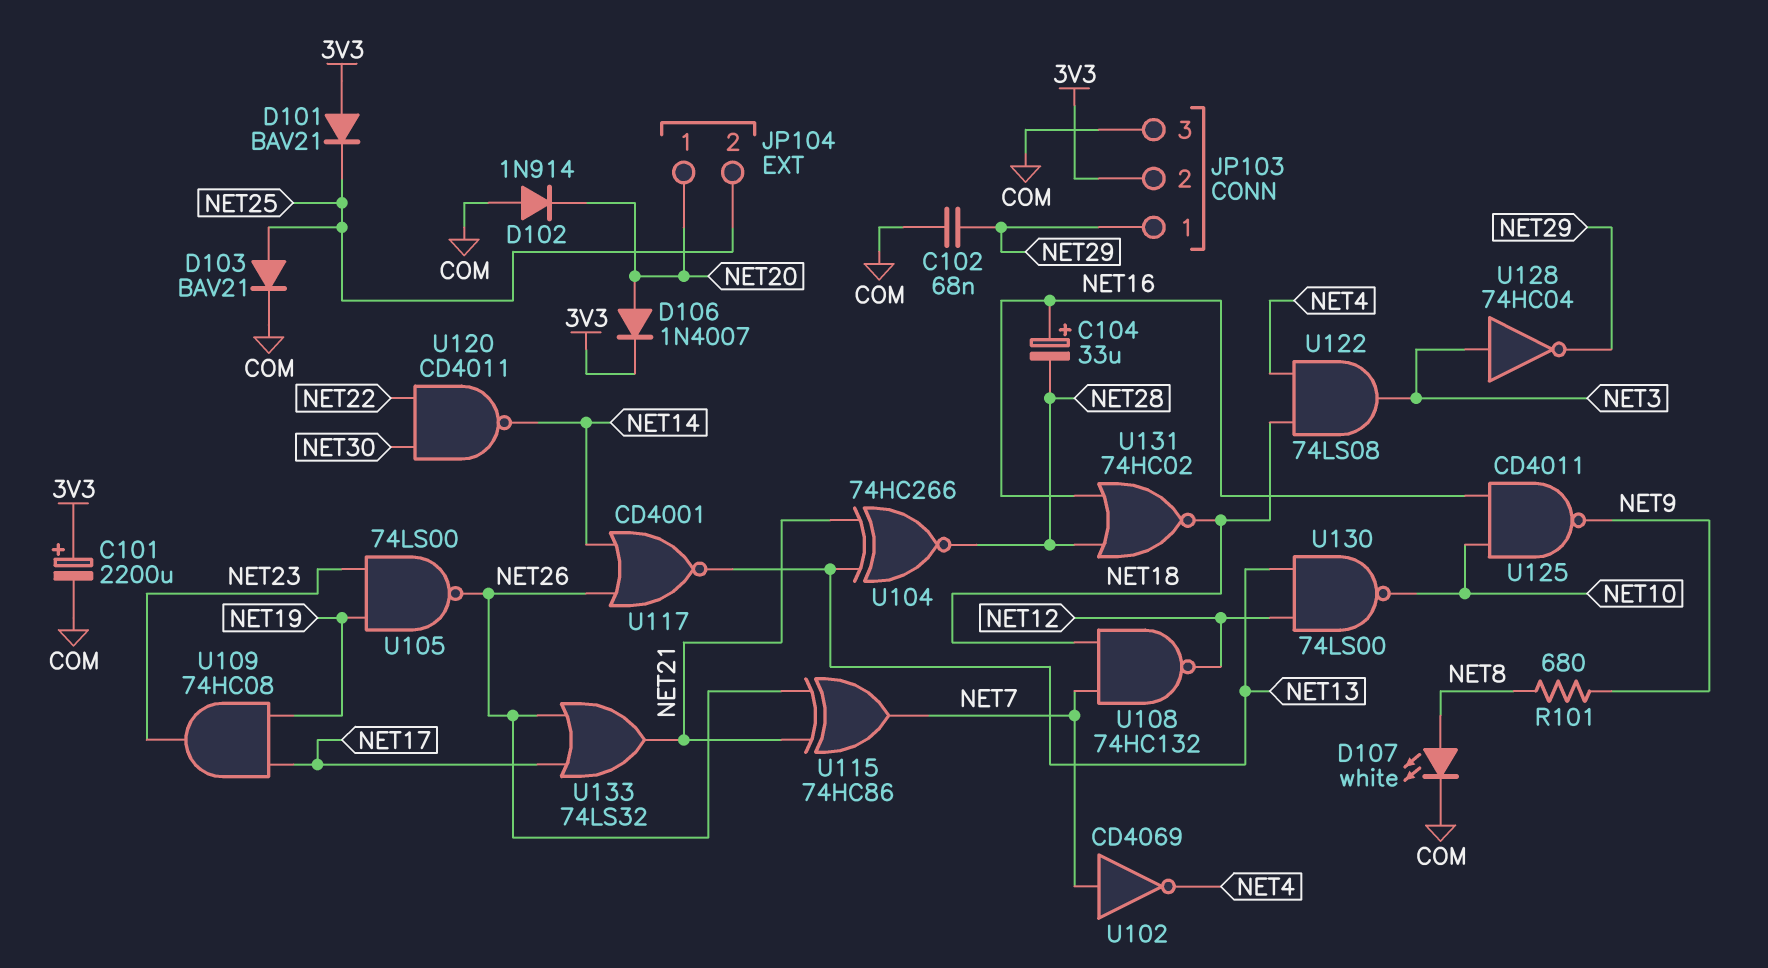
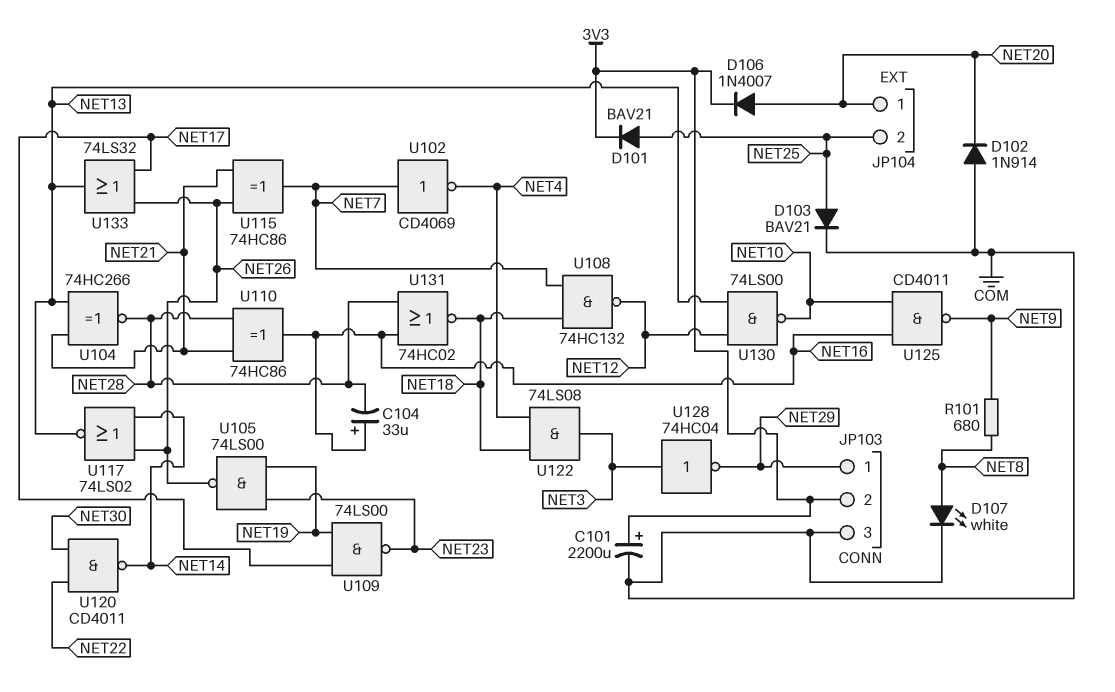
C102: 68nF (COM, NET29) -> none
D101: diode BAV21 (A 3V3, K NET25) -> diode BAV21 (A NET25, K 3V3)
U109: AND 74HC08 (in NET17, in NET19, out NET23) -> NAND 74LS00 (in NET17, in NET19, out NET23)
U110: none -> XOR 74HC86 (in NET21, in NET28, out NET16)
U117: NOR CD4001 (in NET14, in NET26, out NET13) -> NOR 74LS02 (in NET14, in NET26, out NET13)
U133: OR 74LS32 (in NET17, in NET26, out NET21) -> OR 74LS32 (in NET17, in NET26, out NET13)

